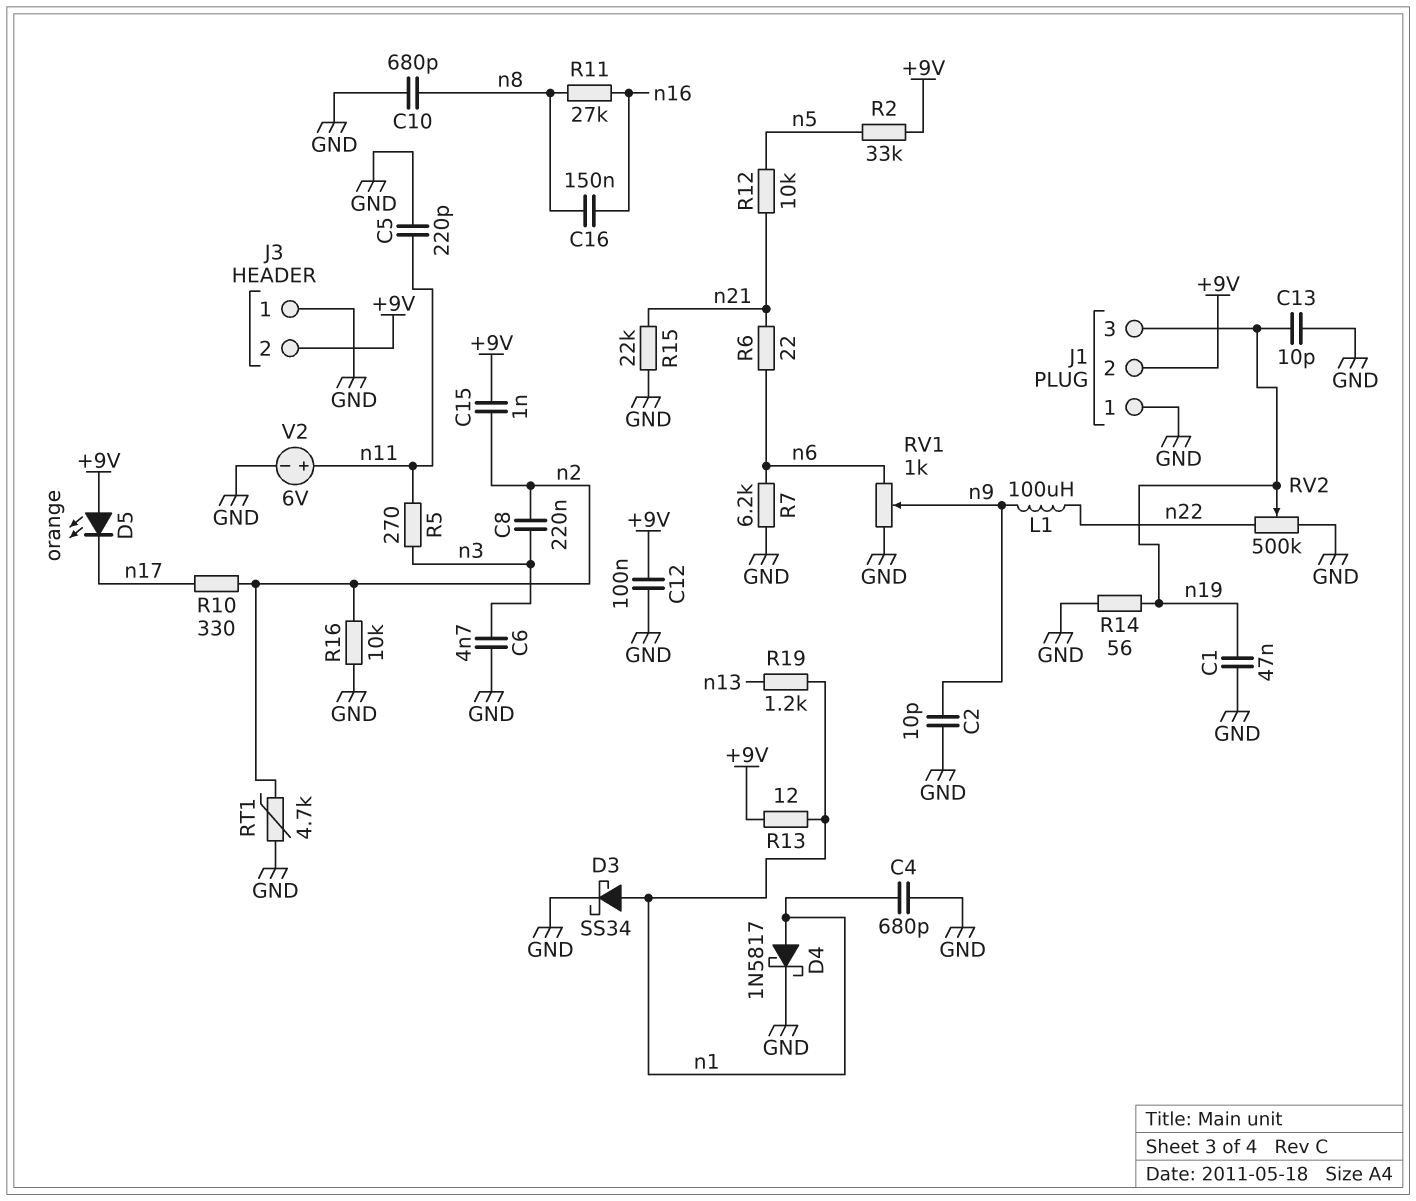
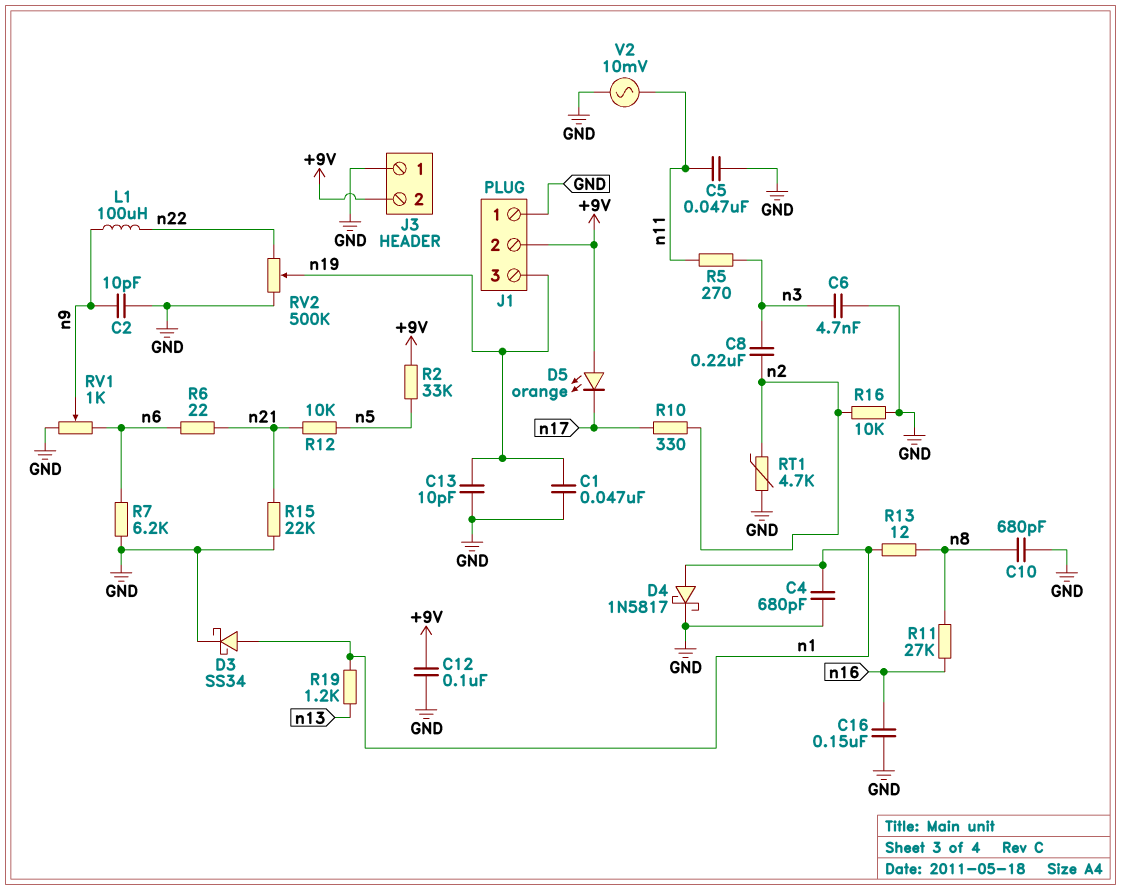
C5: 220pF (GND, n11) -> 47nF (GND, n11)
C15: 1nF (+9V, n2) -> none
C16: 150nF (n8, n16) -> 150nF (GND, n16)
R13: 12 (+9V, n1) -> 12 (n1, n8)
R14: 56 (GND, n19) -> none
V2: 6V (plus n11, minus GND) -> AC 10mV (GND, n11)

